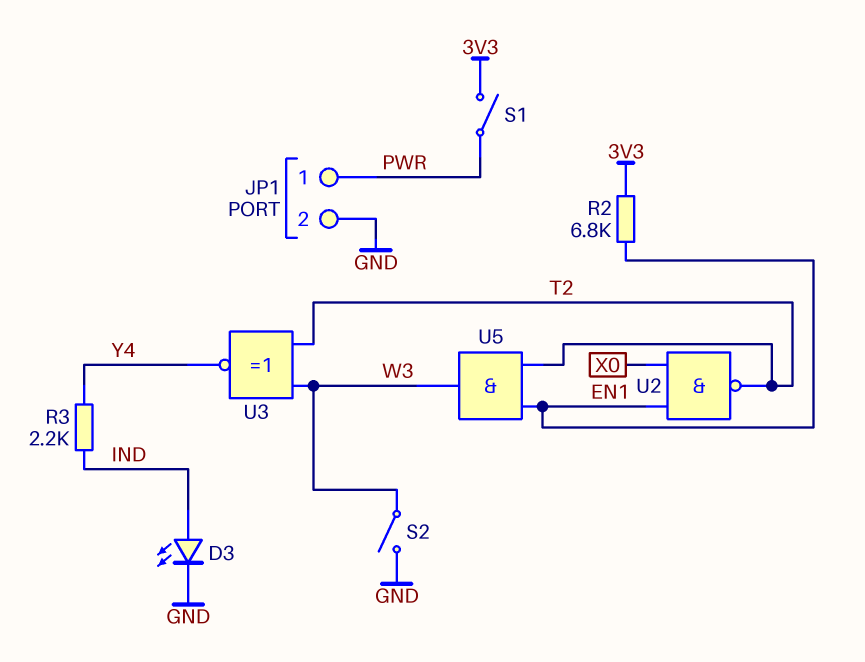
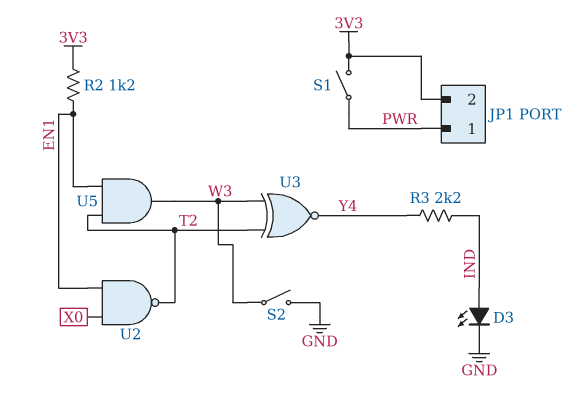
JP1 pin 2: GND -> 3V3
R2: 6.8k (3V3, EN1) -> 1.2k (3V3, EN1)

